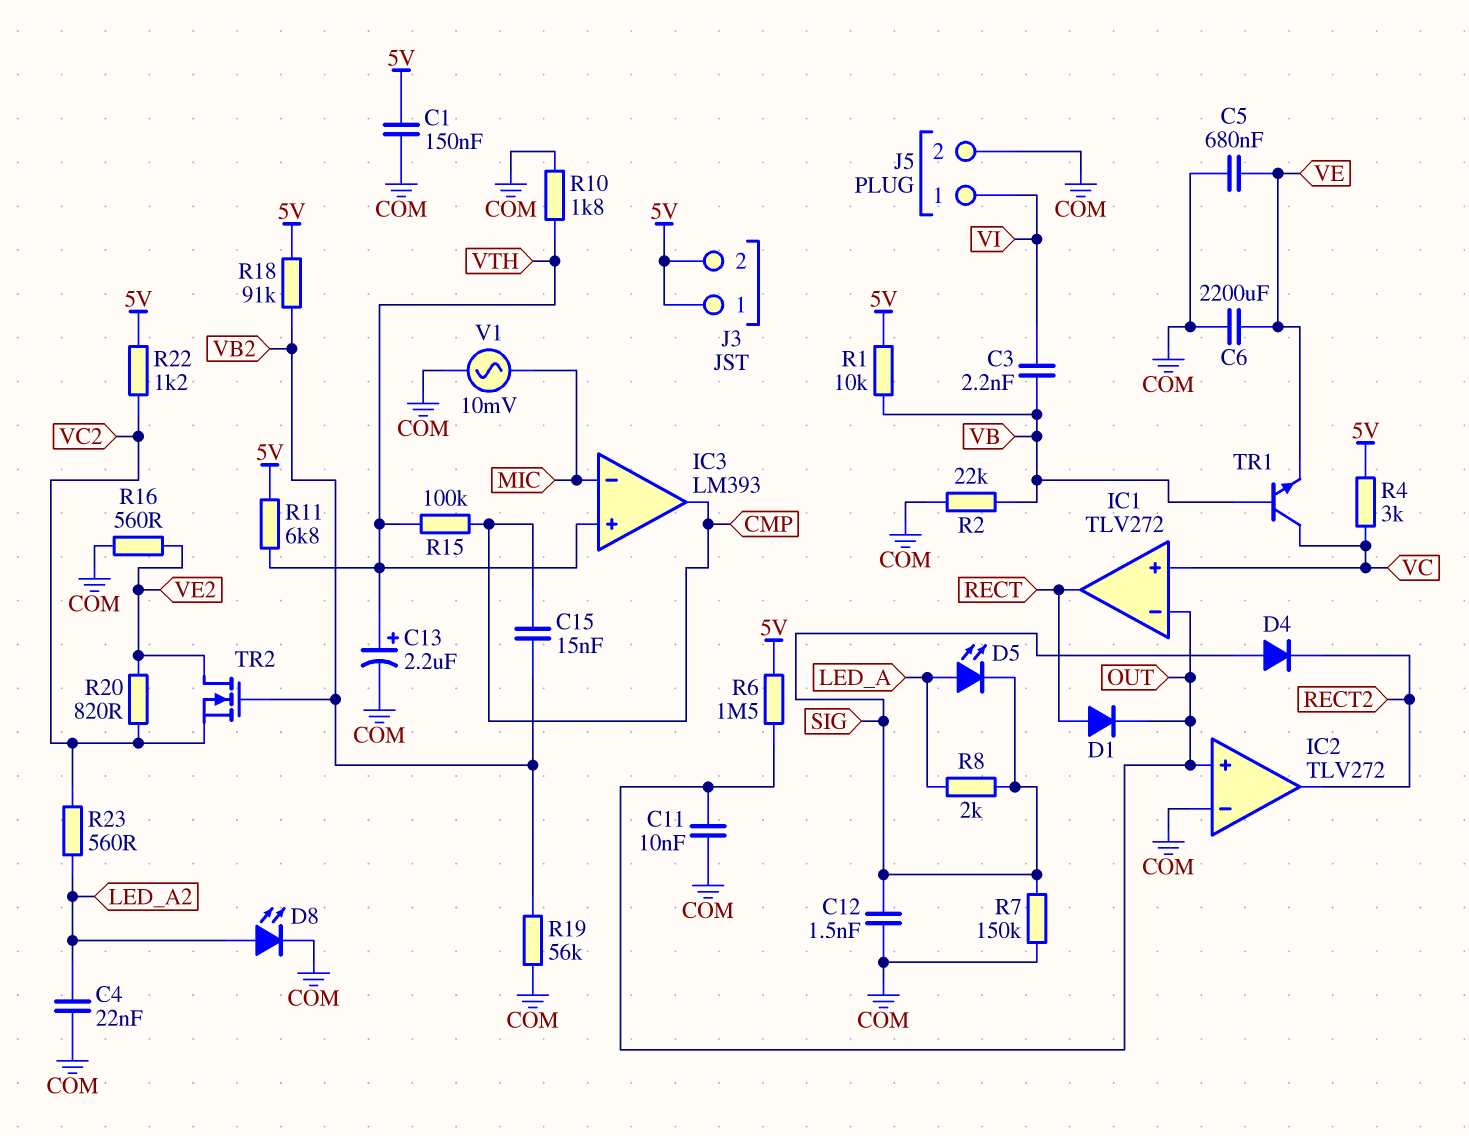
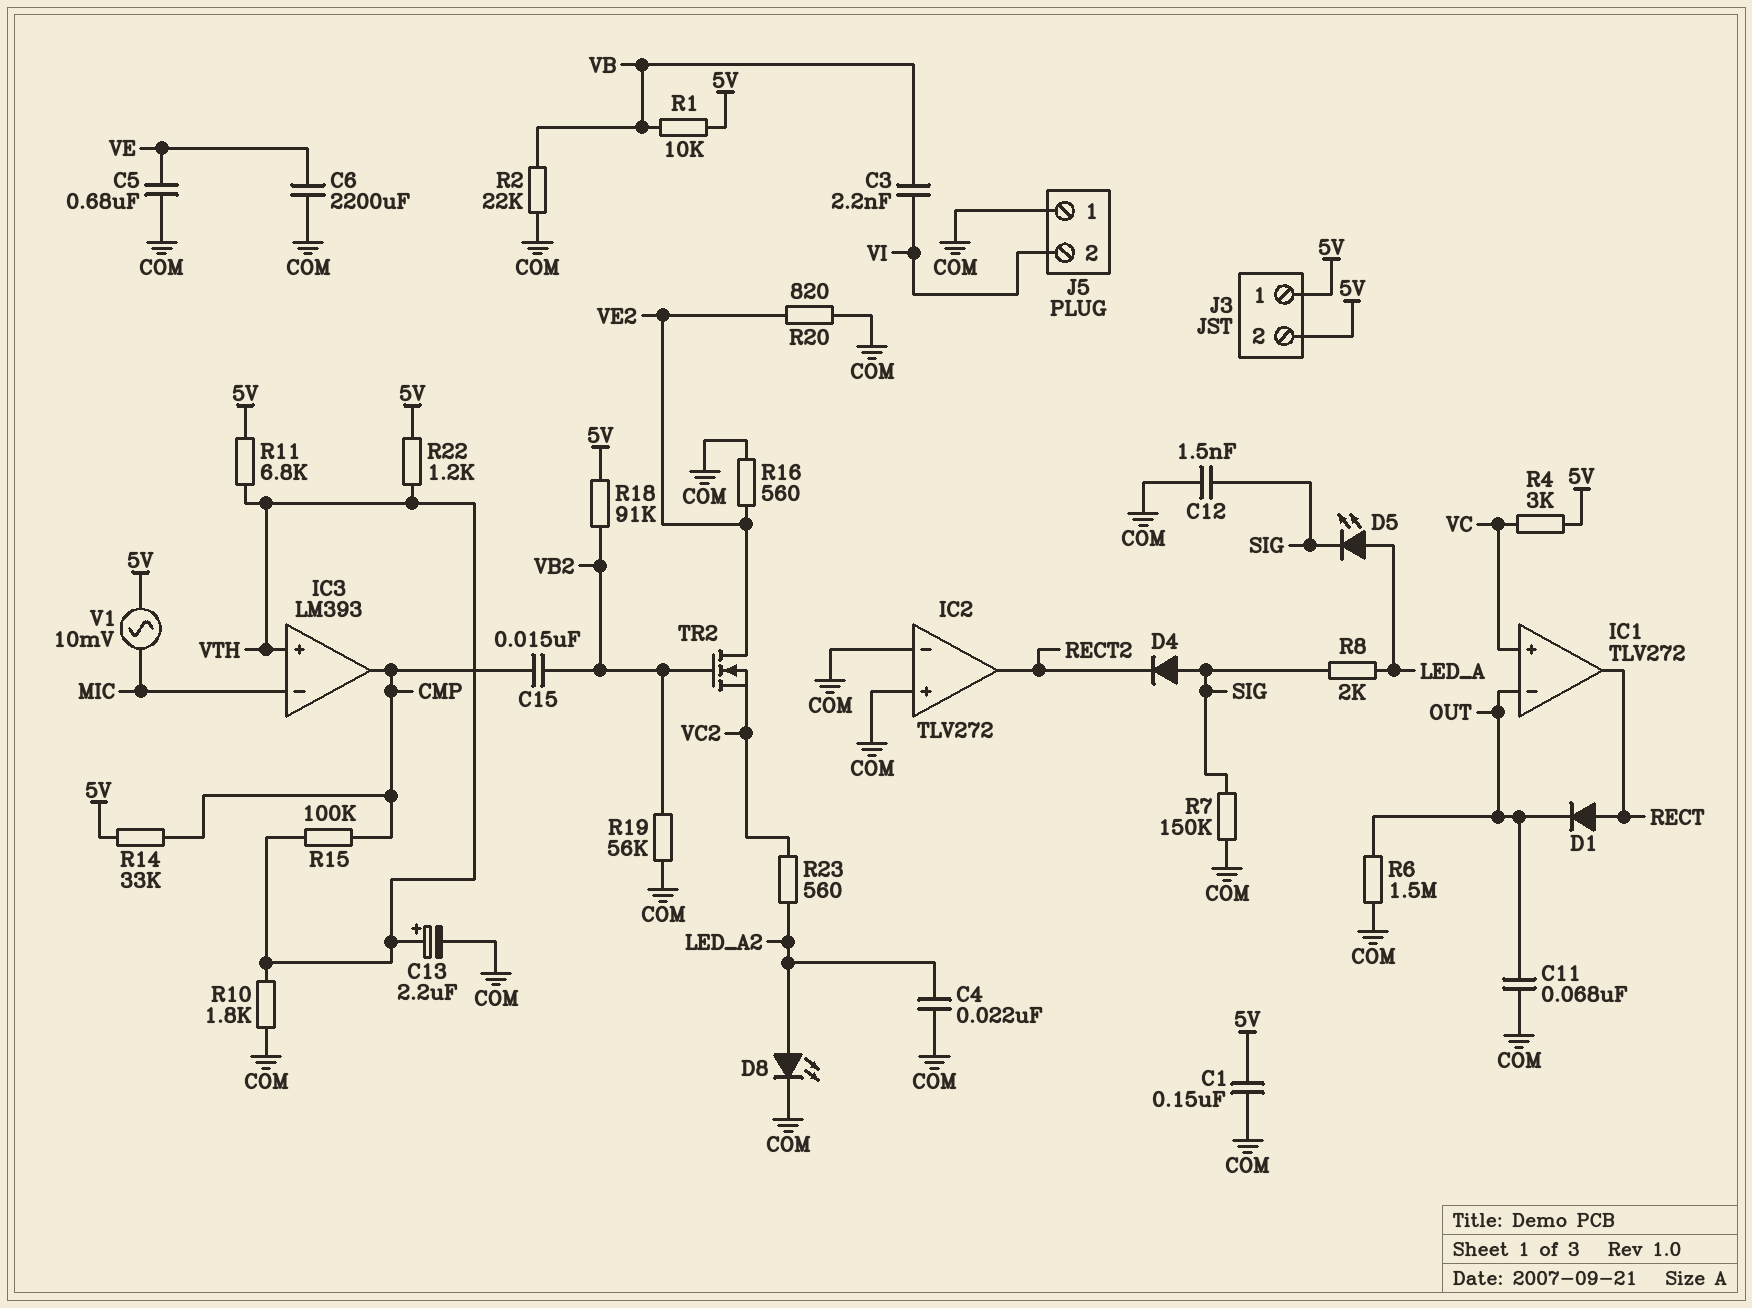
C11: 10nF (COM, OUT) -> 68nF (COM, OUT)
IC2 pin in+: OUT -> COM
J5 pin 1: VI -> COM
J5 pin 2: COM -> VI
R6: 1.5M (5V, OUT) -> 1.5M (COM, OUT)
R14: none -> 33k (5V, CMP)
R20: 820 (VC2, VE2) -> 820 (COM, VE2)
R22: 1.2k (5V, VC2) -> 1.2k (5V, VTH)
TR1: NPN (B VB, C VC, E VE) -> none
V1: AC 10mV (COM, MIC) -> AC 10mV (5V, MIC)

